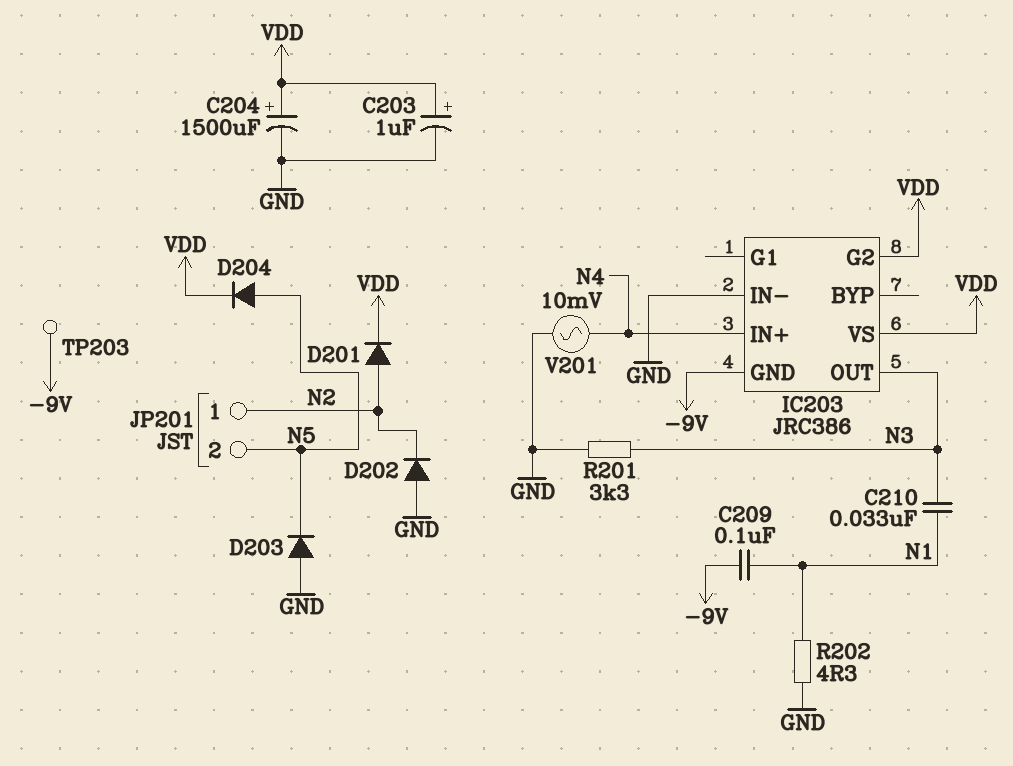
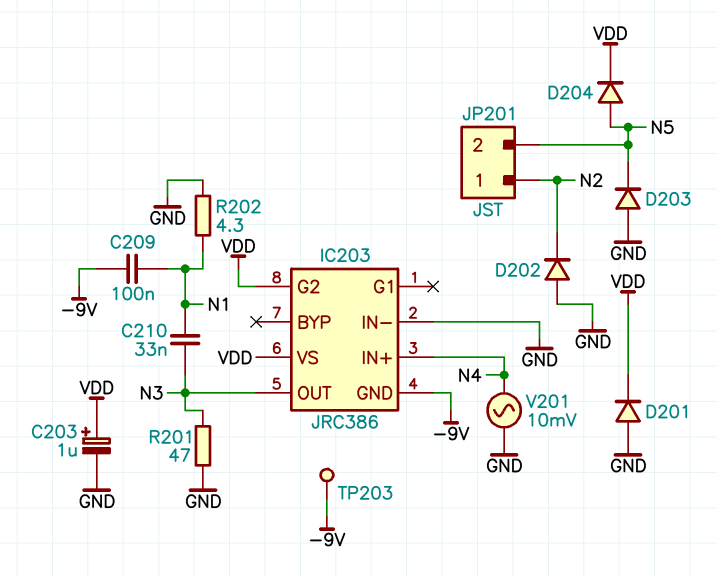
C204: 1500uF (plus VDD, minus GND) -> none
D201: diode (A N2, K VDD) -> diode (A GND, K VDD)
R201: 3.3k (GND, N3) -> 47 (GND, N3)

